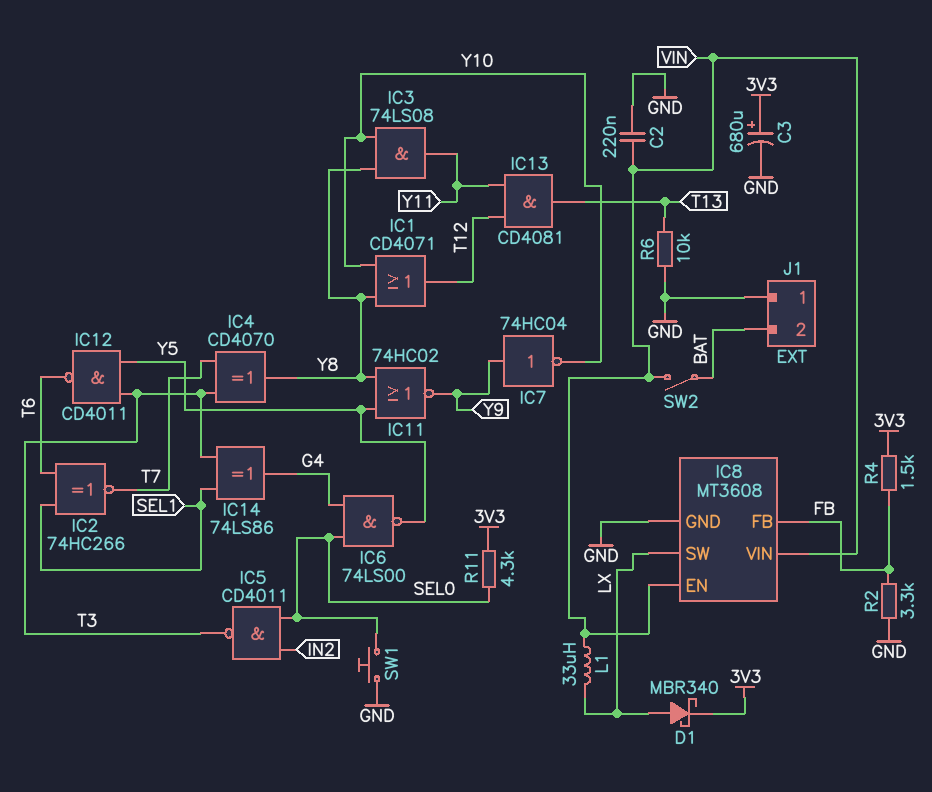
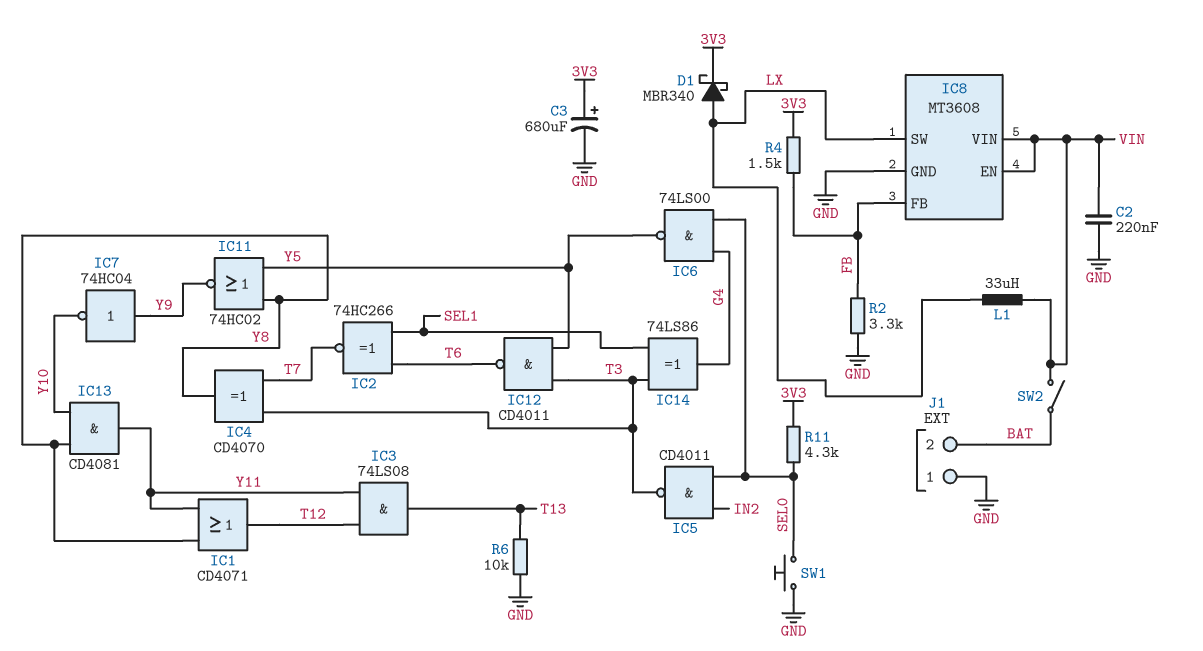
IC1: OR CD4071 (in Y8, in Y10, out T12) -> OR CD4071 (in Y8, in Y11, out T12)
IC3: AND 74LS08 (in Y8, in Y10, out Y11) -> AND 74LS08 (in T12, in Y11, out T13)
IC13: AND CD4081 (in T12, in Y11, out T13) -> AND CD4081 (in Y8, in Y10, out Y11)

